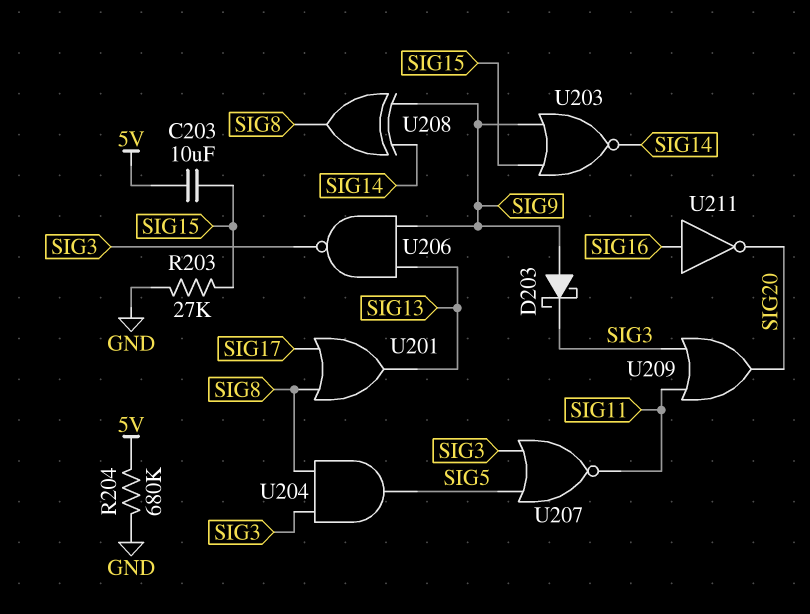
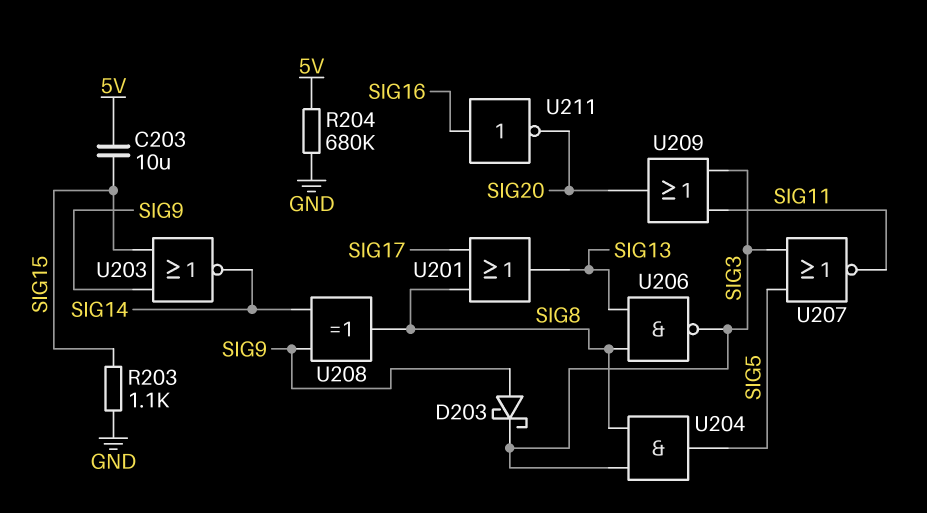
R203: 27k (GND, SIG15) -> 1.1k (GND, SIG15)
U206: NAND (in SIG9, in SIG13, out SIG3) -> NAND (in SIG8, in SIG13, out SIG3)

